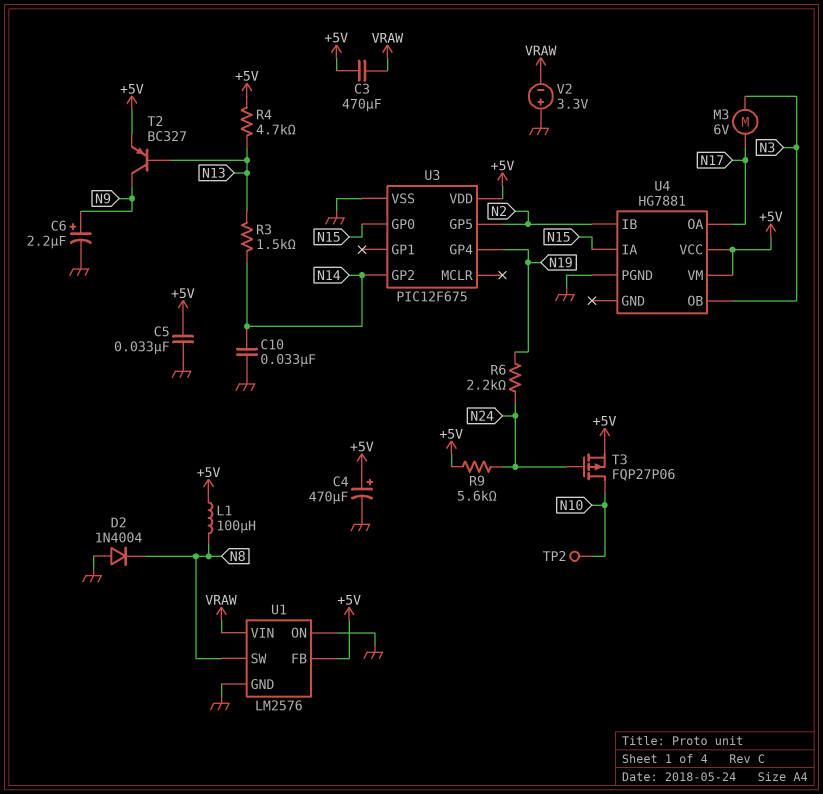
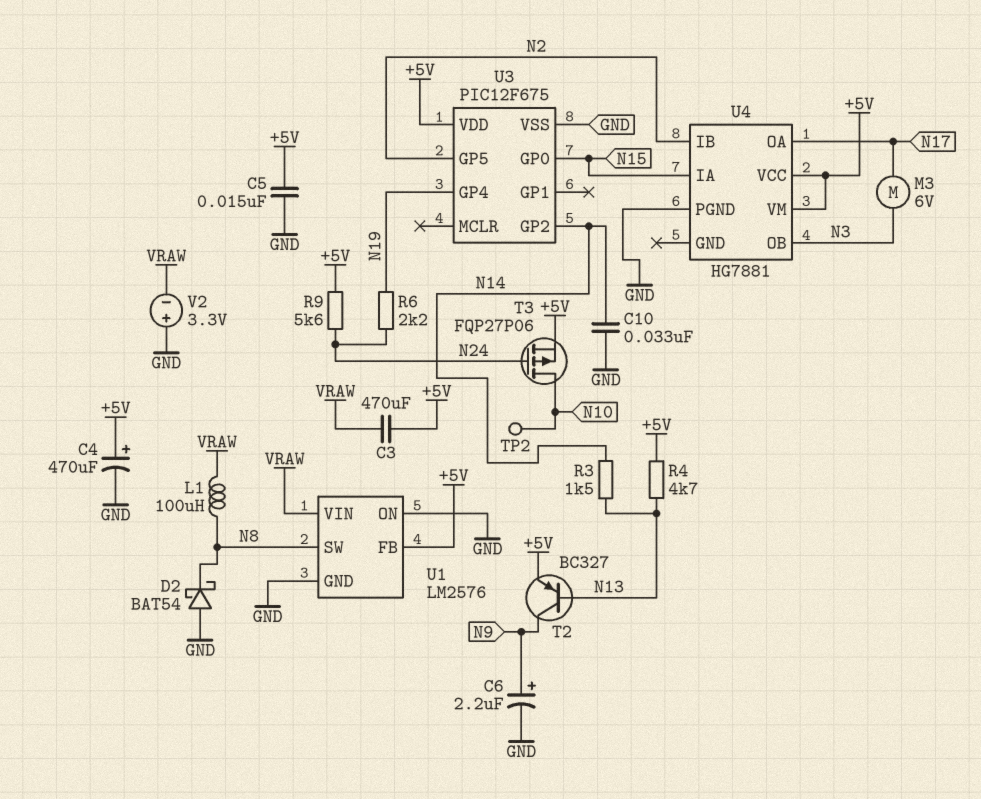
C5: 33nF (+5V, GND) -> 15nF (+5V, GND)
D2: diode 1N4004 (A GND, K N8) -> schottky BAT54 (A GND, K N8)
L1: 100uH (+5V, N8) -> 100uH (N8, VRAW)

